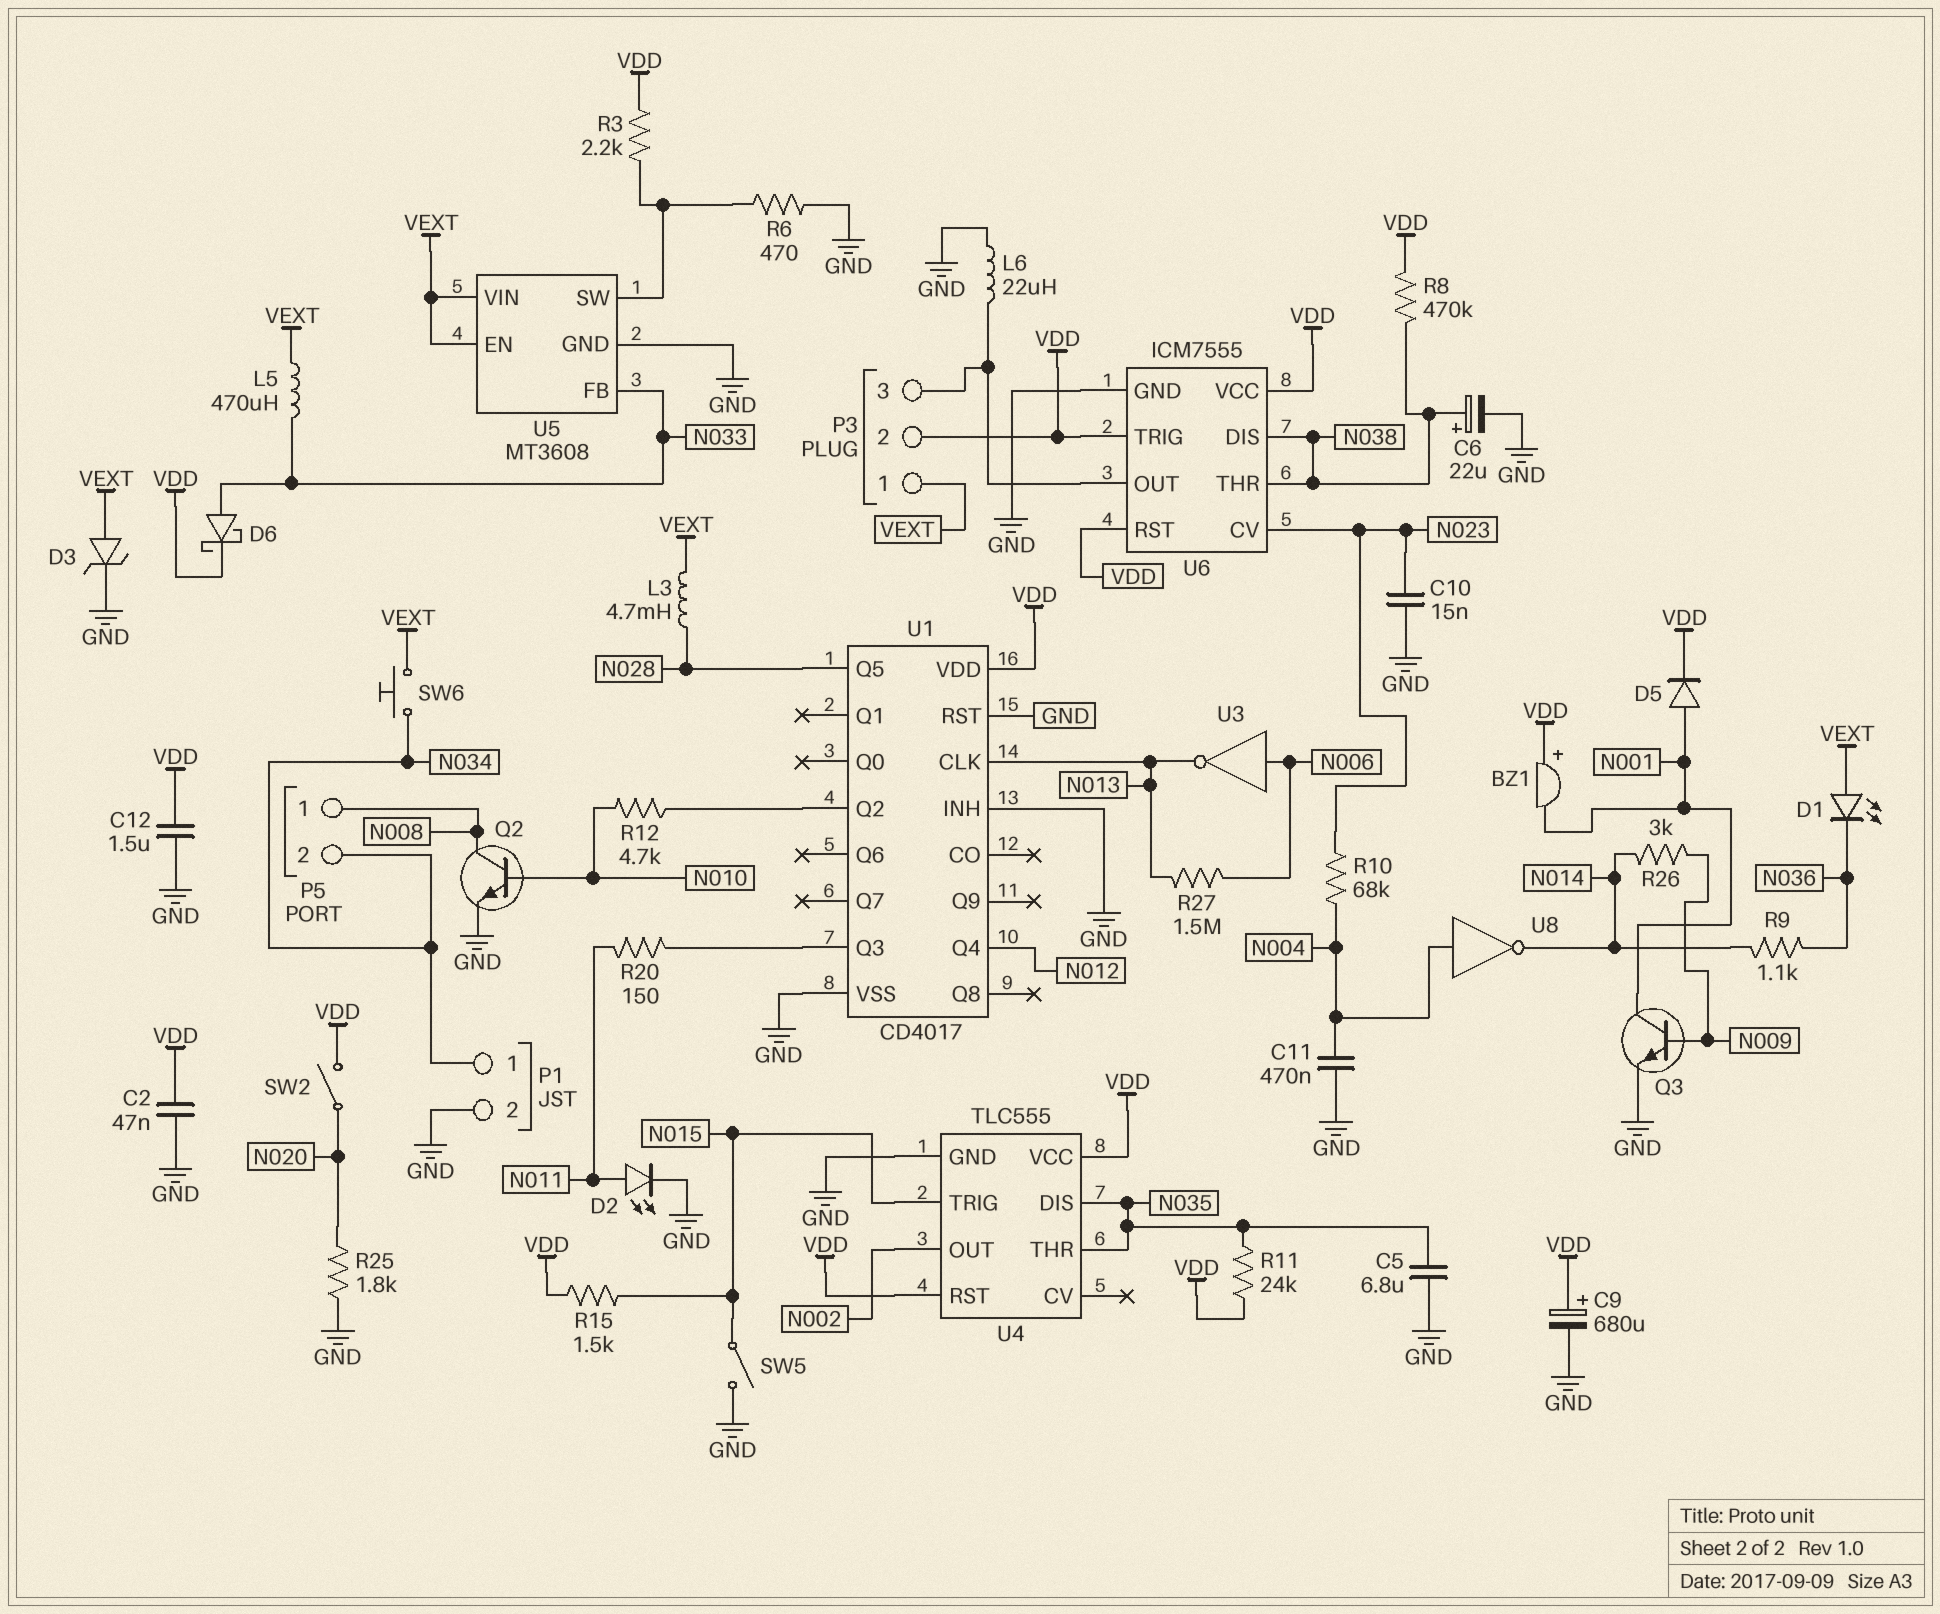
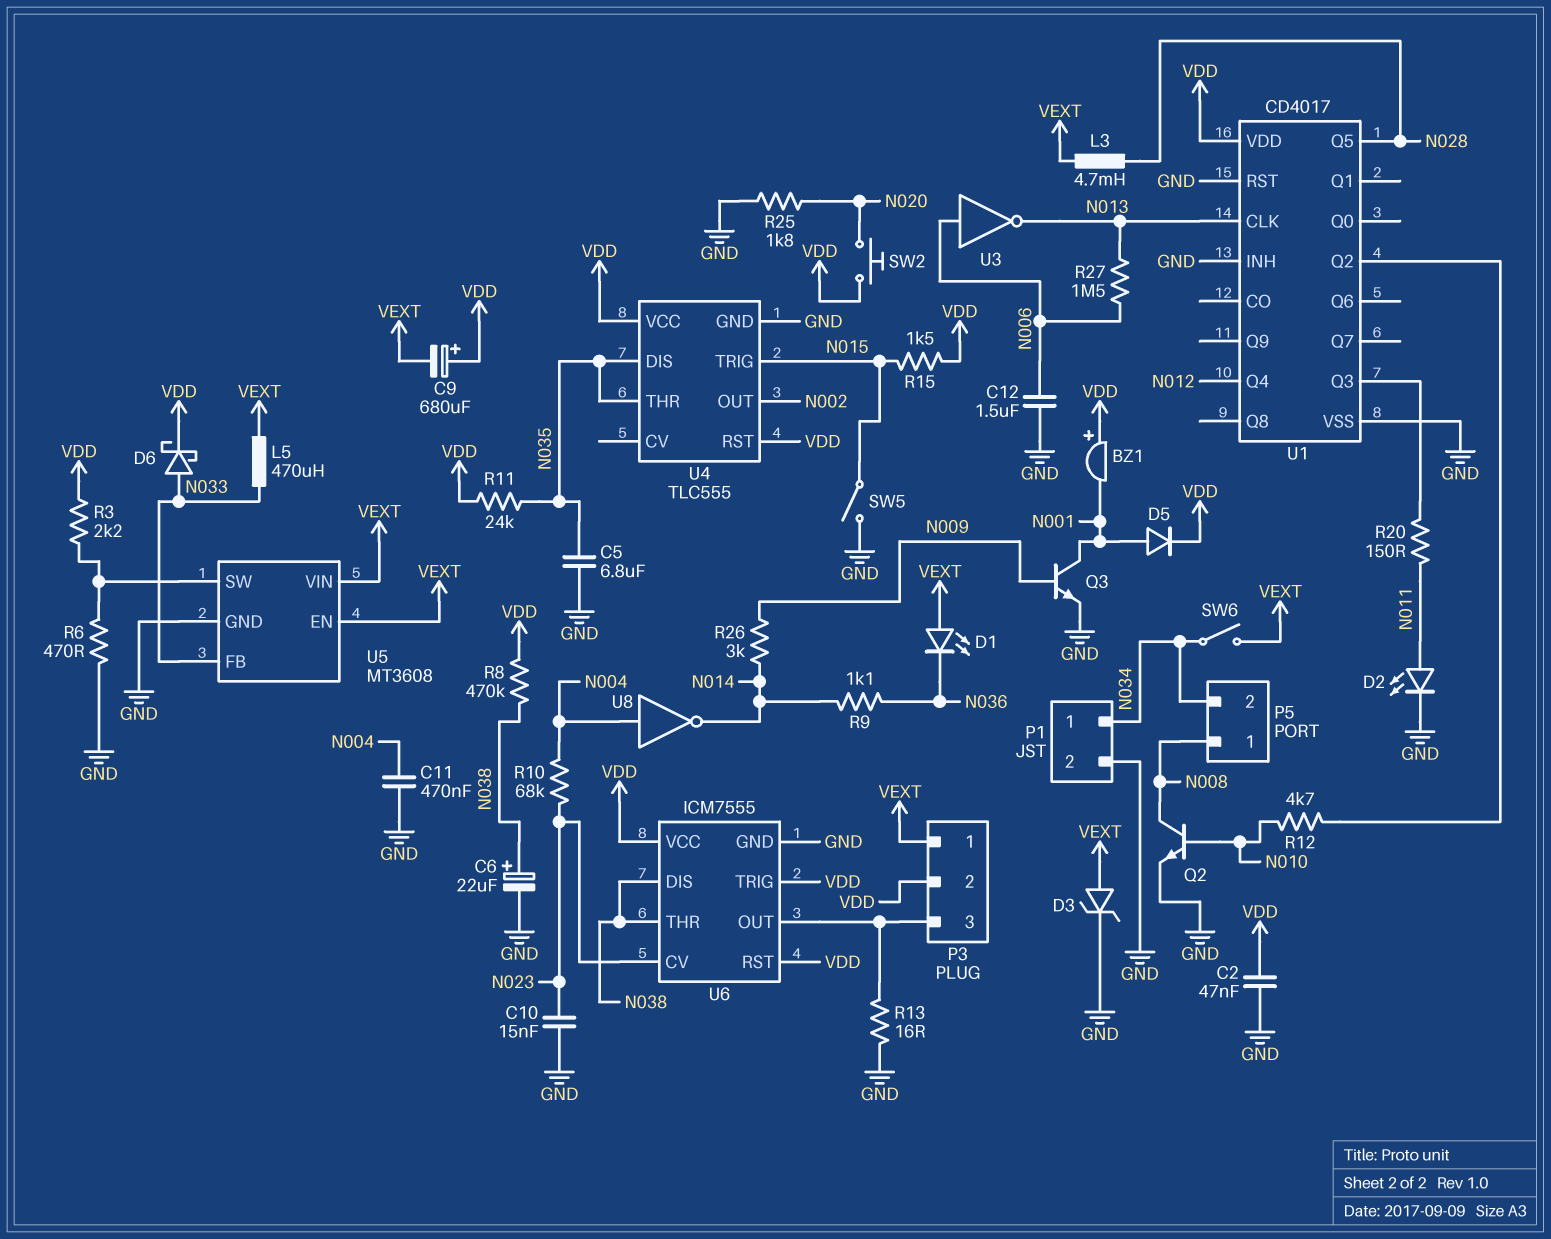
C9: 680uF (plus VDD, minus GND) -> 680uF (plus VDD, minus VEXT)
C12: 1.5uF (GND, VDD) -> 1.5uF (GND, N006)
L6: 22uH (GND, P3/3) -> none
R13: none -> 16 (GND, P3/3)
SW2: switch (N020, VDD) -> button (N020, VDD)
SW6: button (N034, VEXT) -> switch (N034, VEXT)

